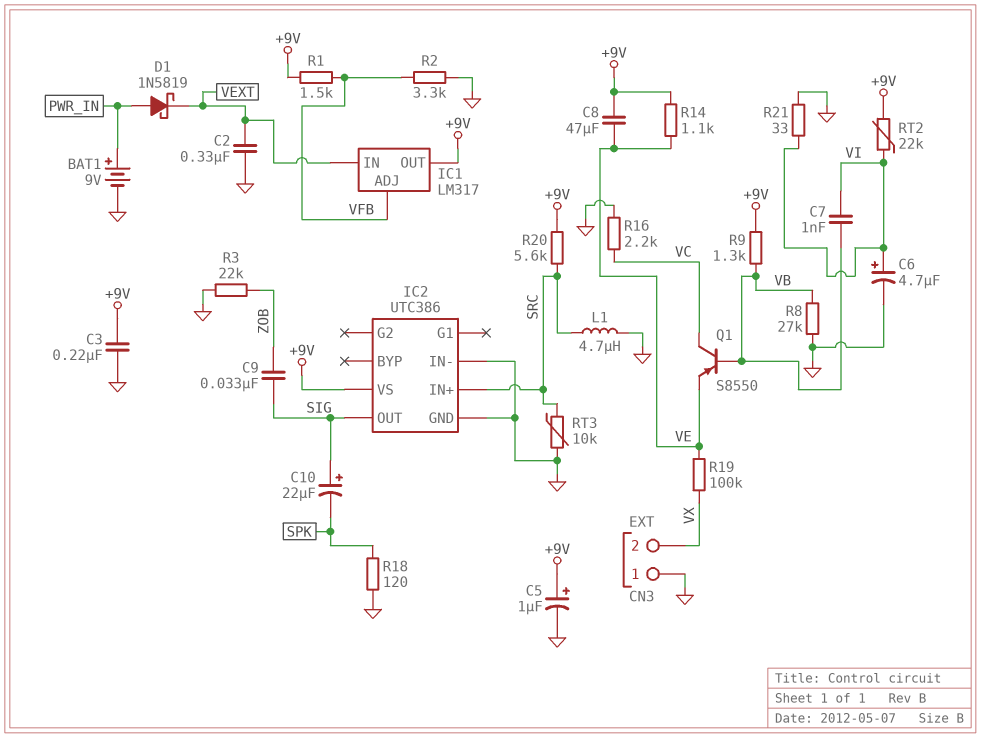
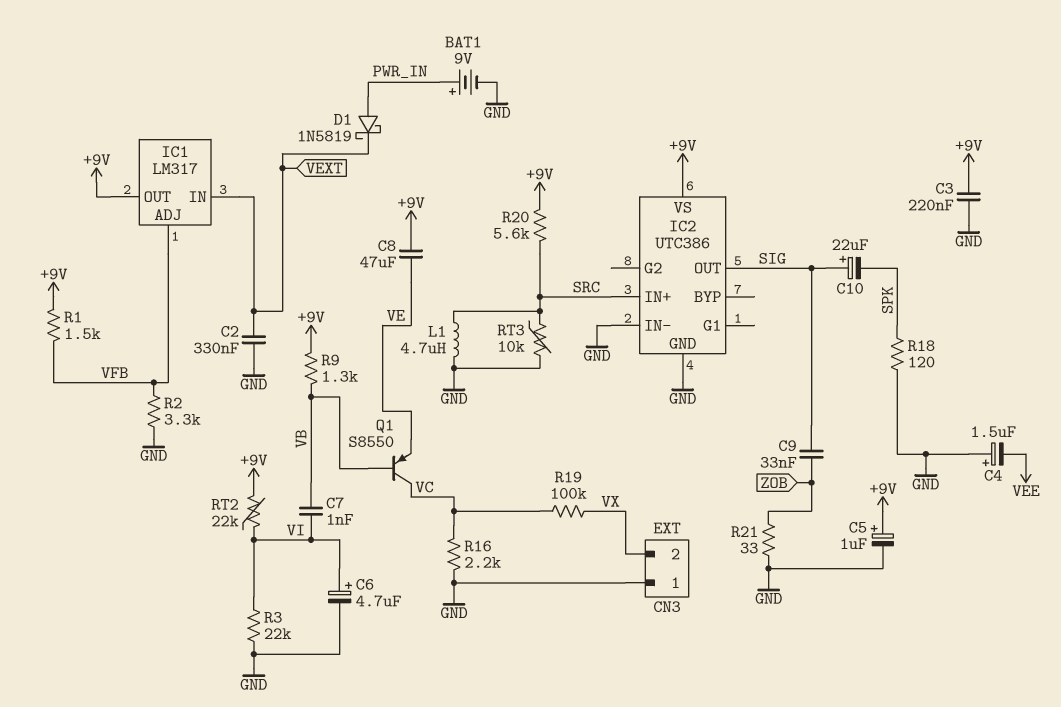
C4: none -> 1.5uF (plus GND, minus VEE)
R3: 22k (GND, ZOB) -> 22k (GND, VI)
R8: 27k (GND, VB) -> none
R14: 1.1k (+9V, VE) -> none
R19: 100k (VE, VX) -> 100k (VC, VX)
R21: 33 (GND, VI) -> 33 (GND, ZOB)

